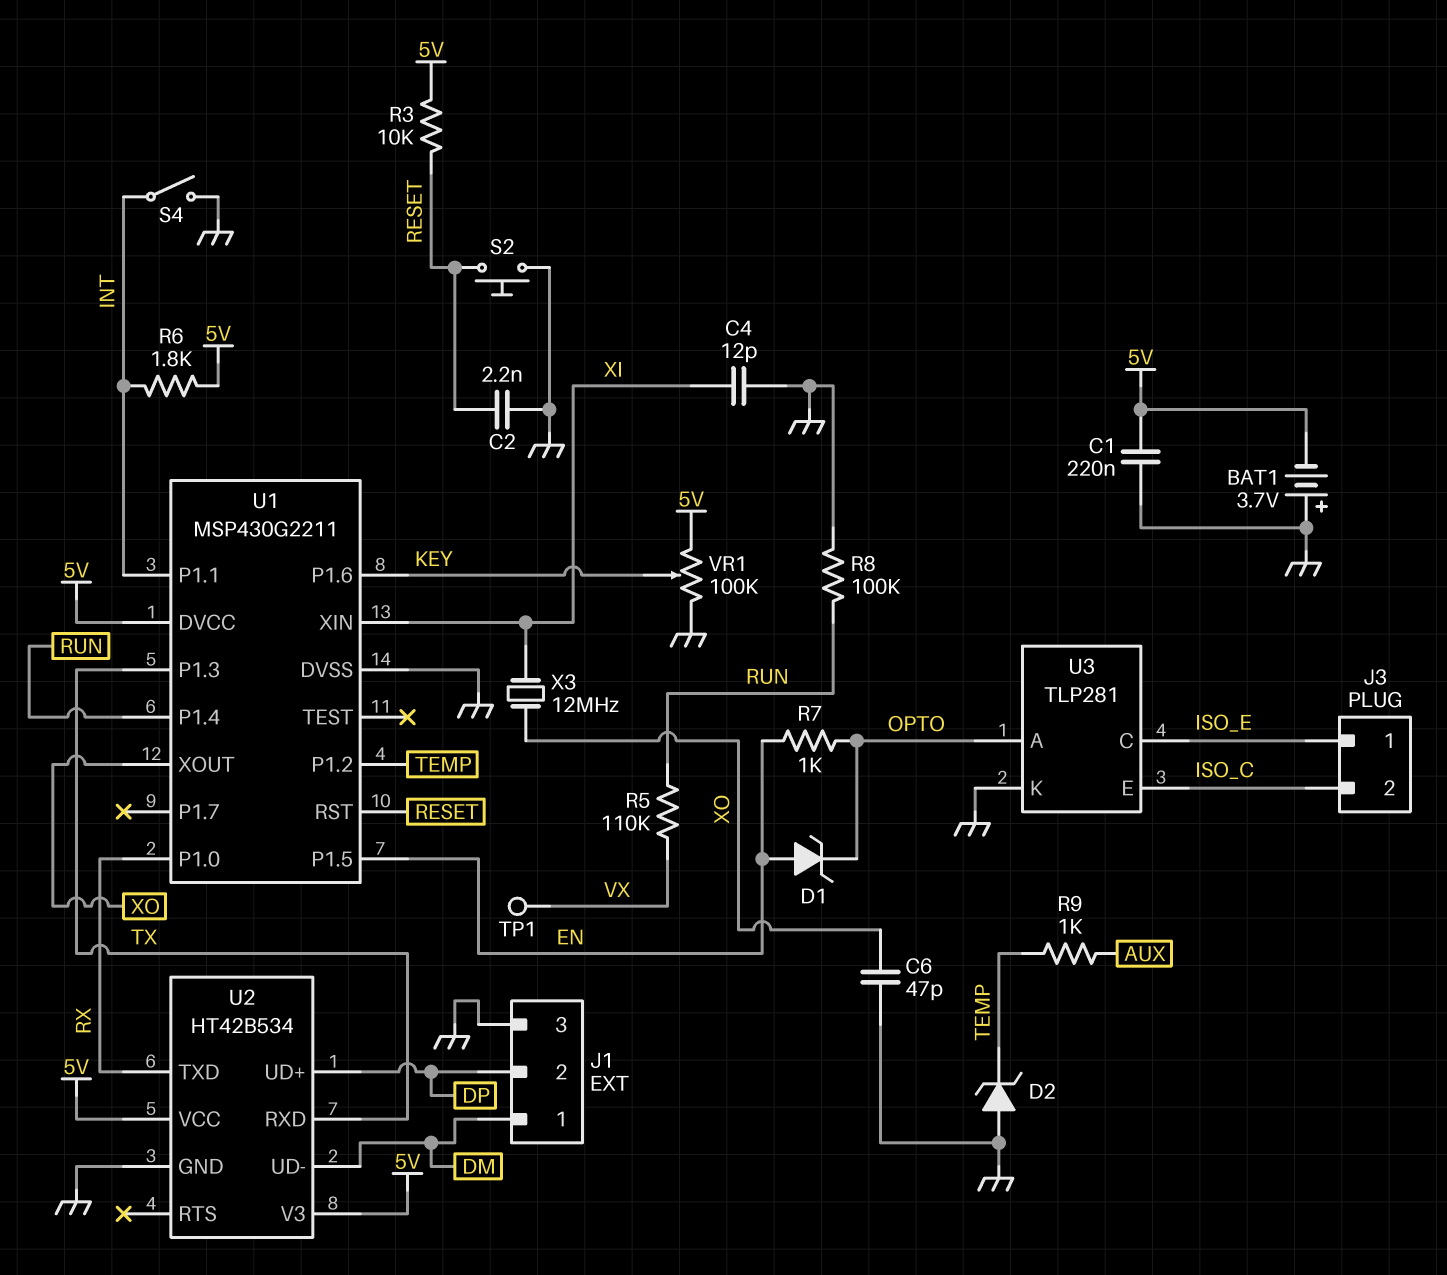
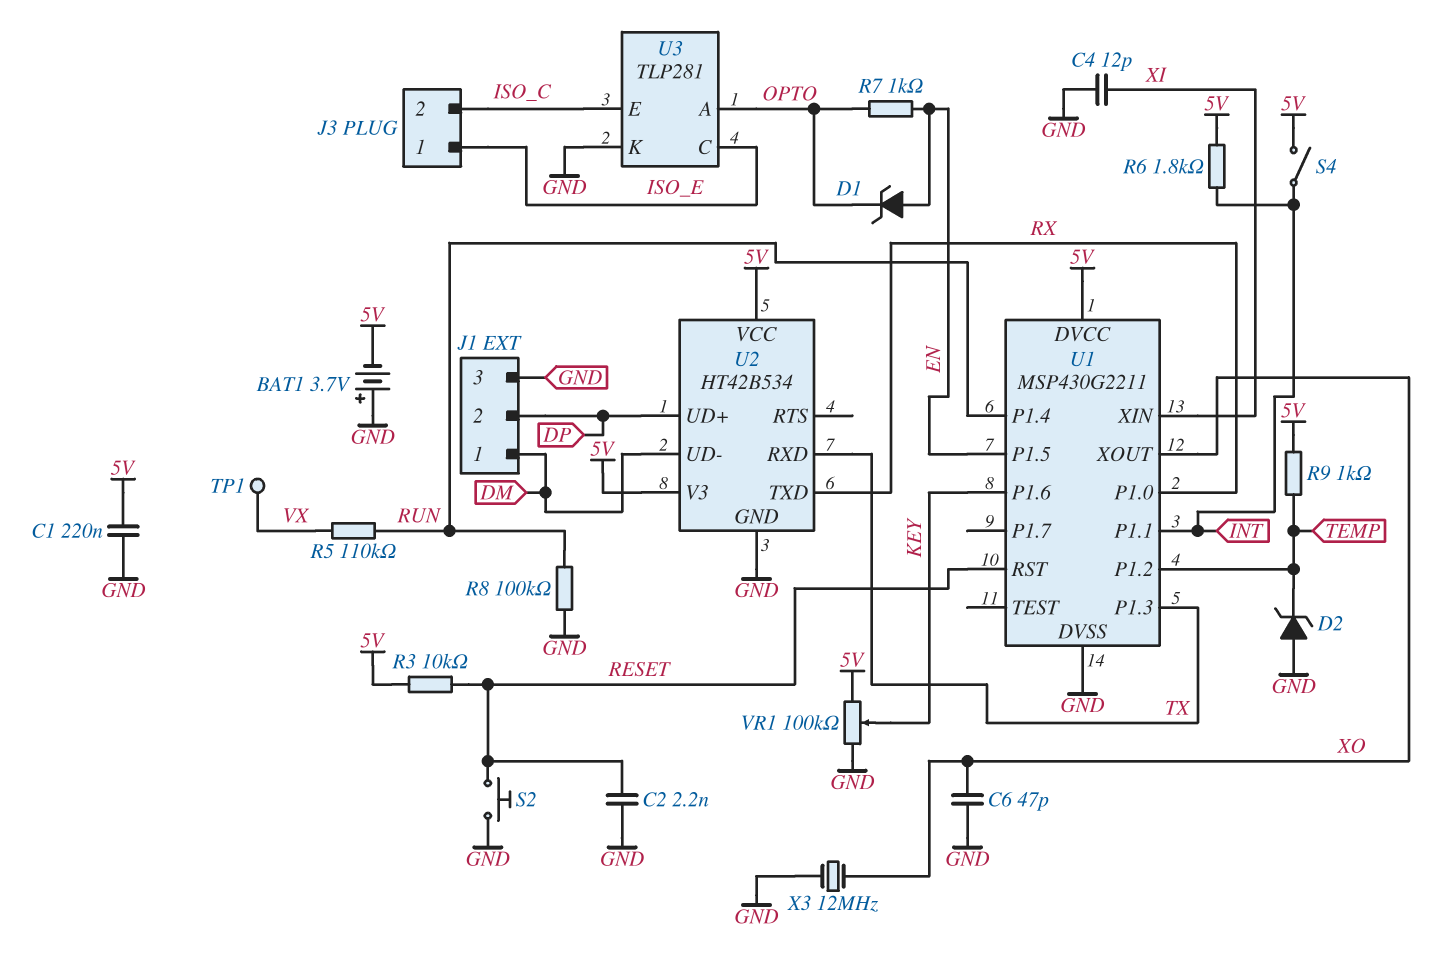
R9: 1k (AUX, TEMP) -> 1k (5V, TEMP)
S4: switch (GND, INT) -> switch (5V, INT)
X3: 12MHz (XI, XO) -> 12MHz (GND, XO)

